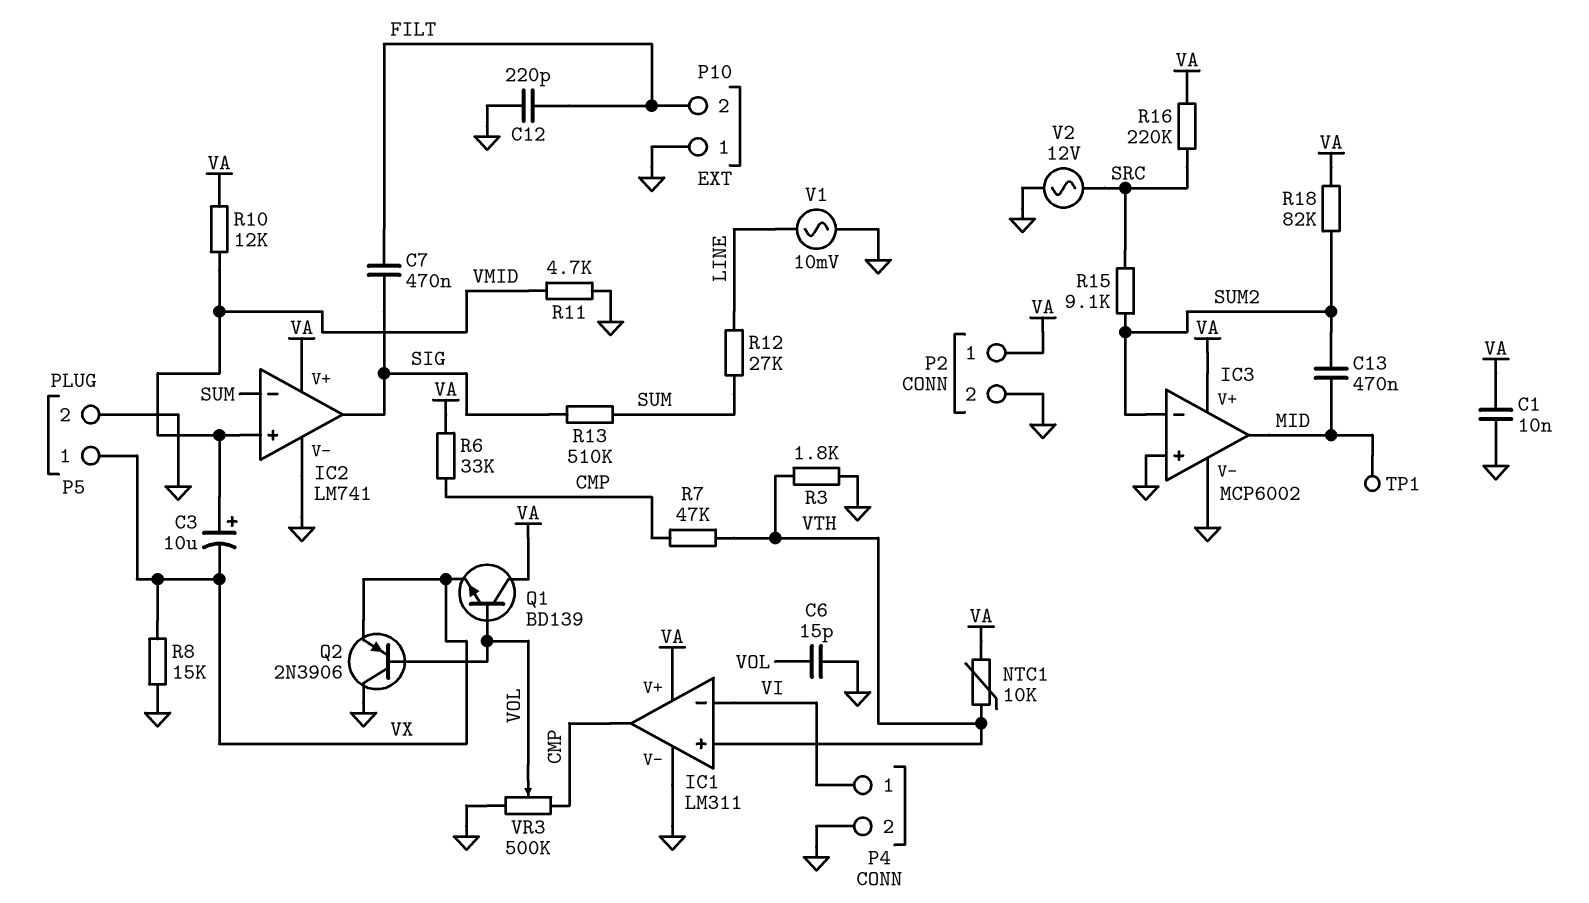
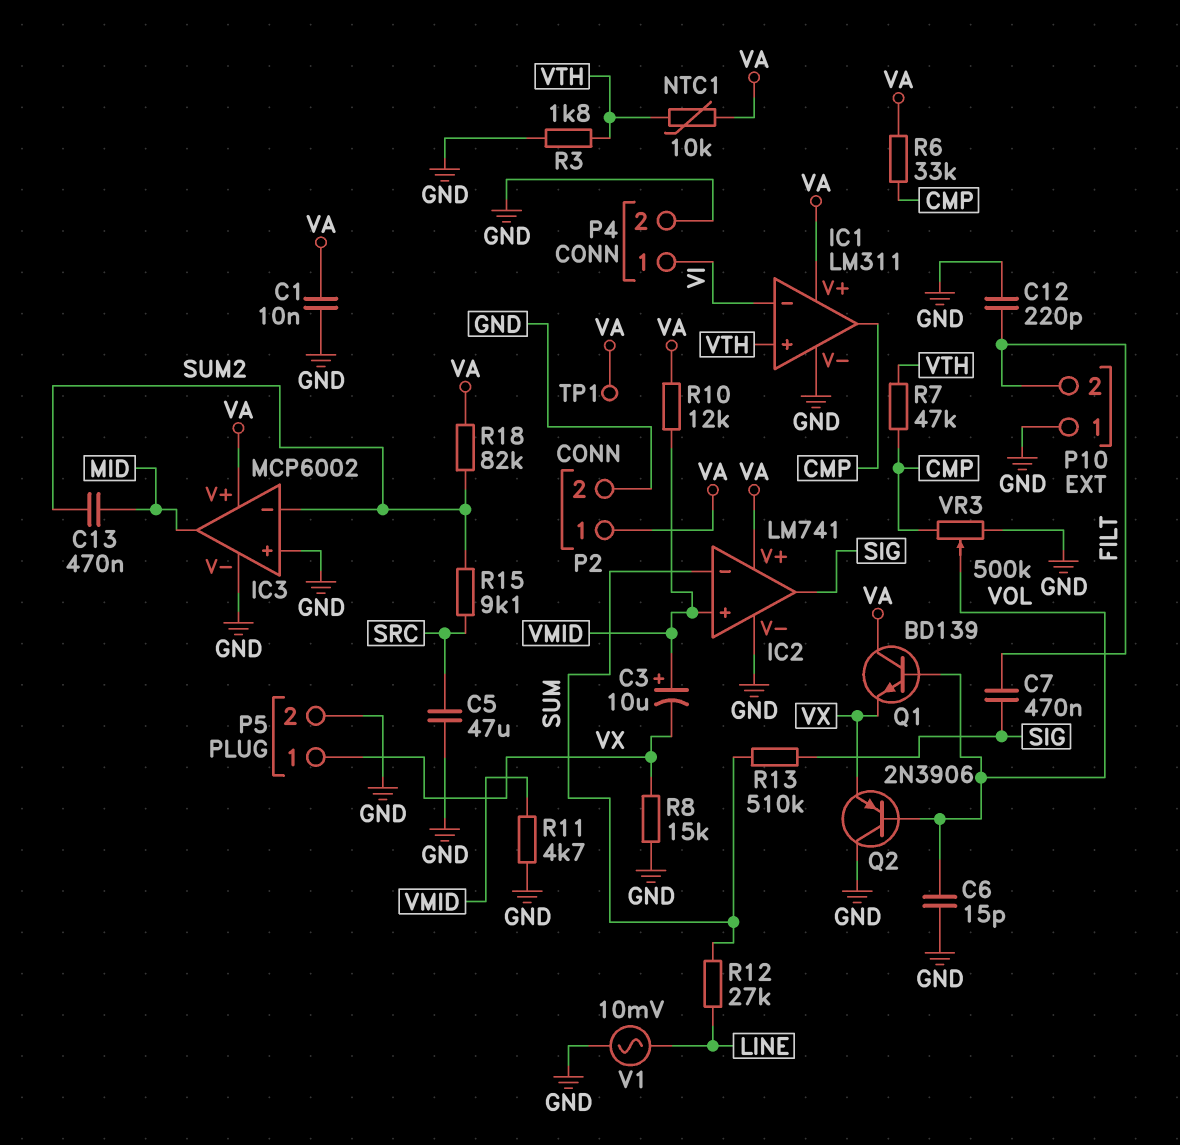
C5: none -> 47uF (GND, SRC)
R16: 220k (SRC, VA) -> none
TP1: test point (MID) -> test point (VA)
V2: AC 12V (GND, SRC) -> none

